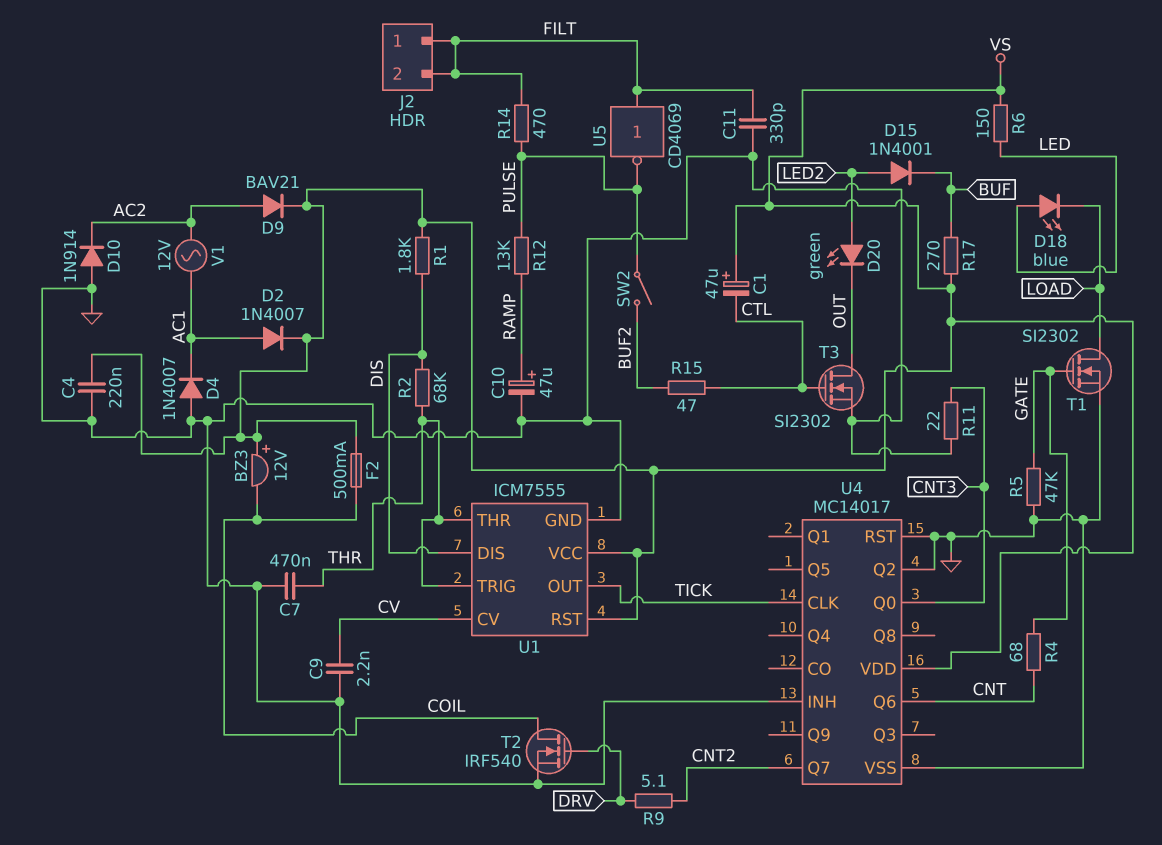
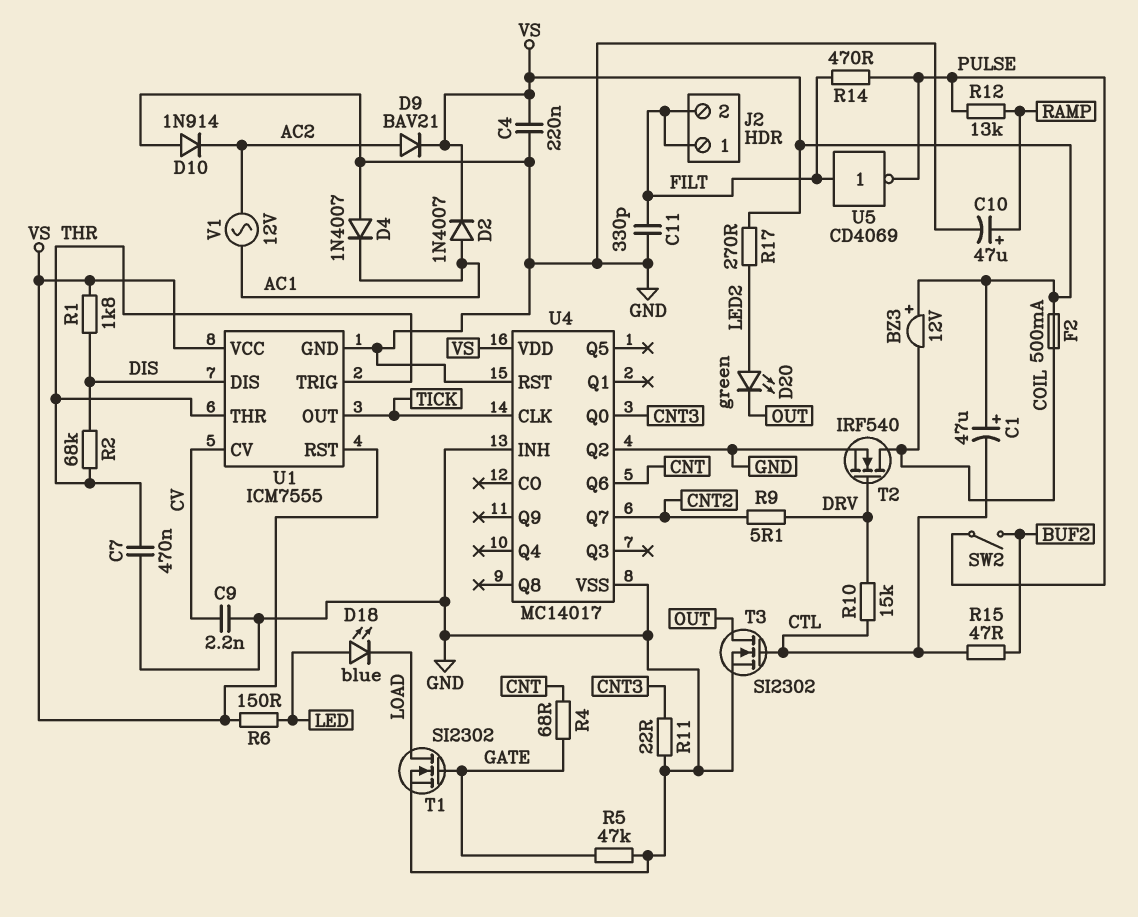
D15: diode 1N4001 (A LED2, K BUF) -> none
R10: none -> 15k (CTL, DRV)
R17: 270 (BUF, VS) -> 270 (LED2, VS)

